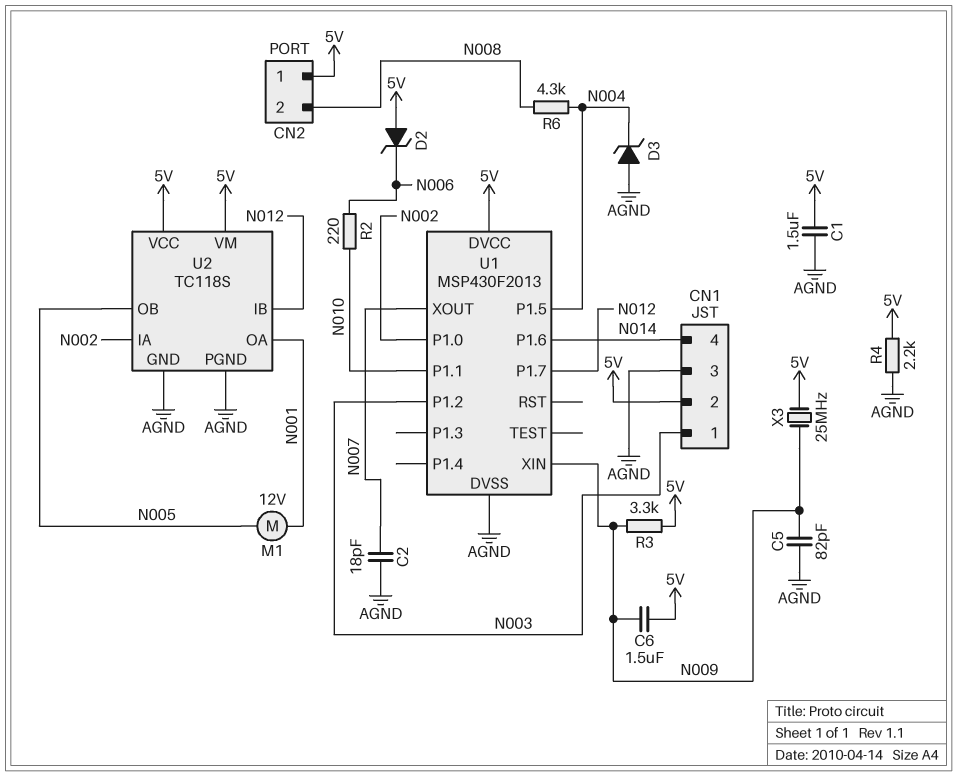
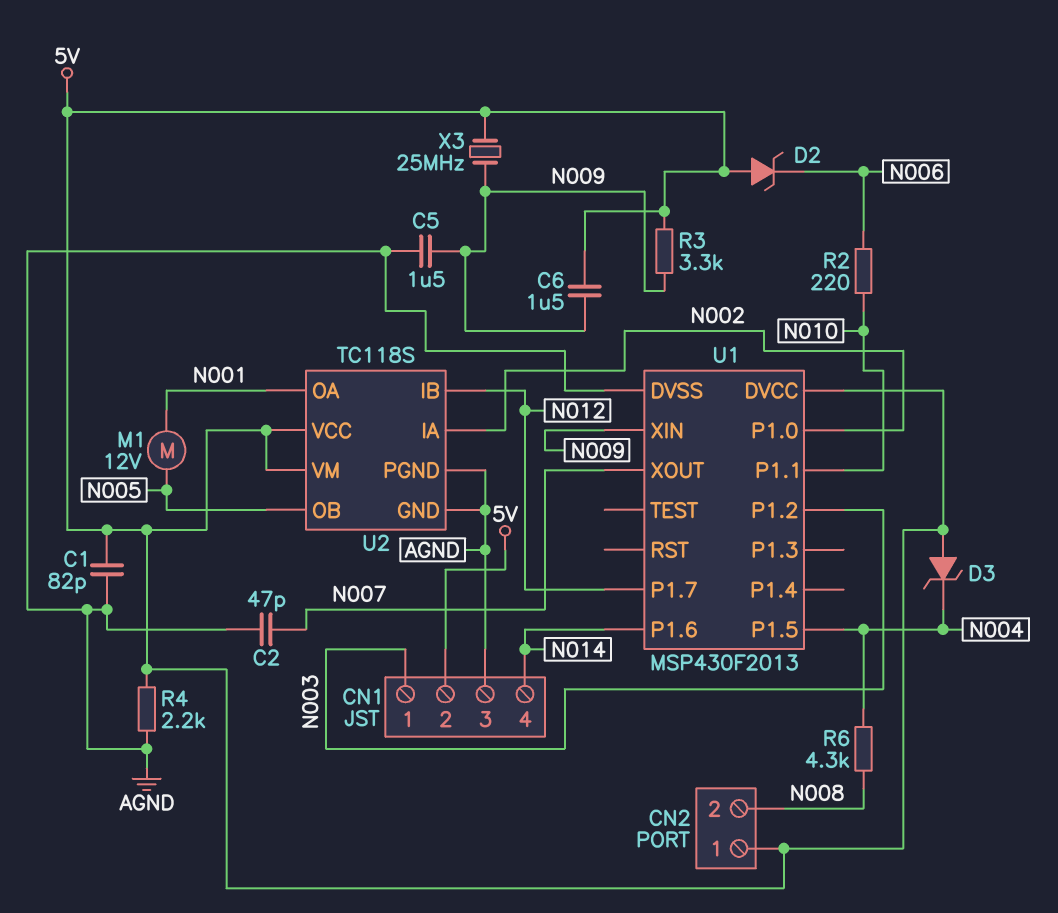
C1: 1.5uF (5V, AGND) -> 82pF (5V, AGND)
C2: 18pF (AGND, N007) -> 47pF (AGND, N007)
C5: 82pF (AGND, N009) -> 1.5uF (AGND, N009)
D3: zener (A AGND, K N004) -> zener (A 5V, K N004)

